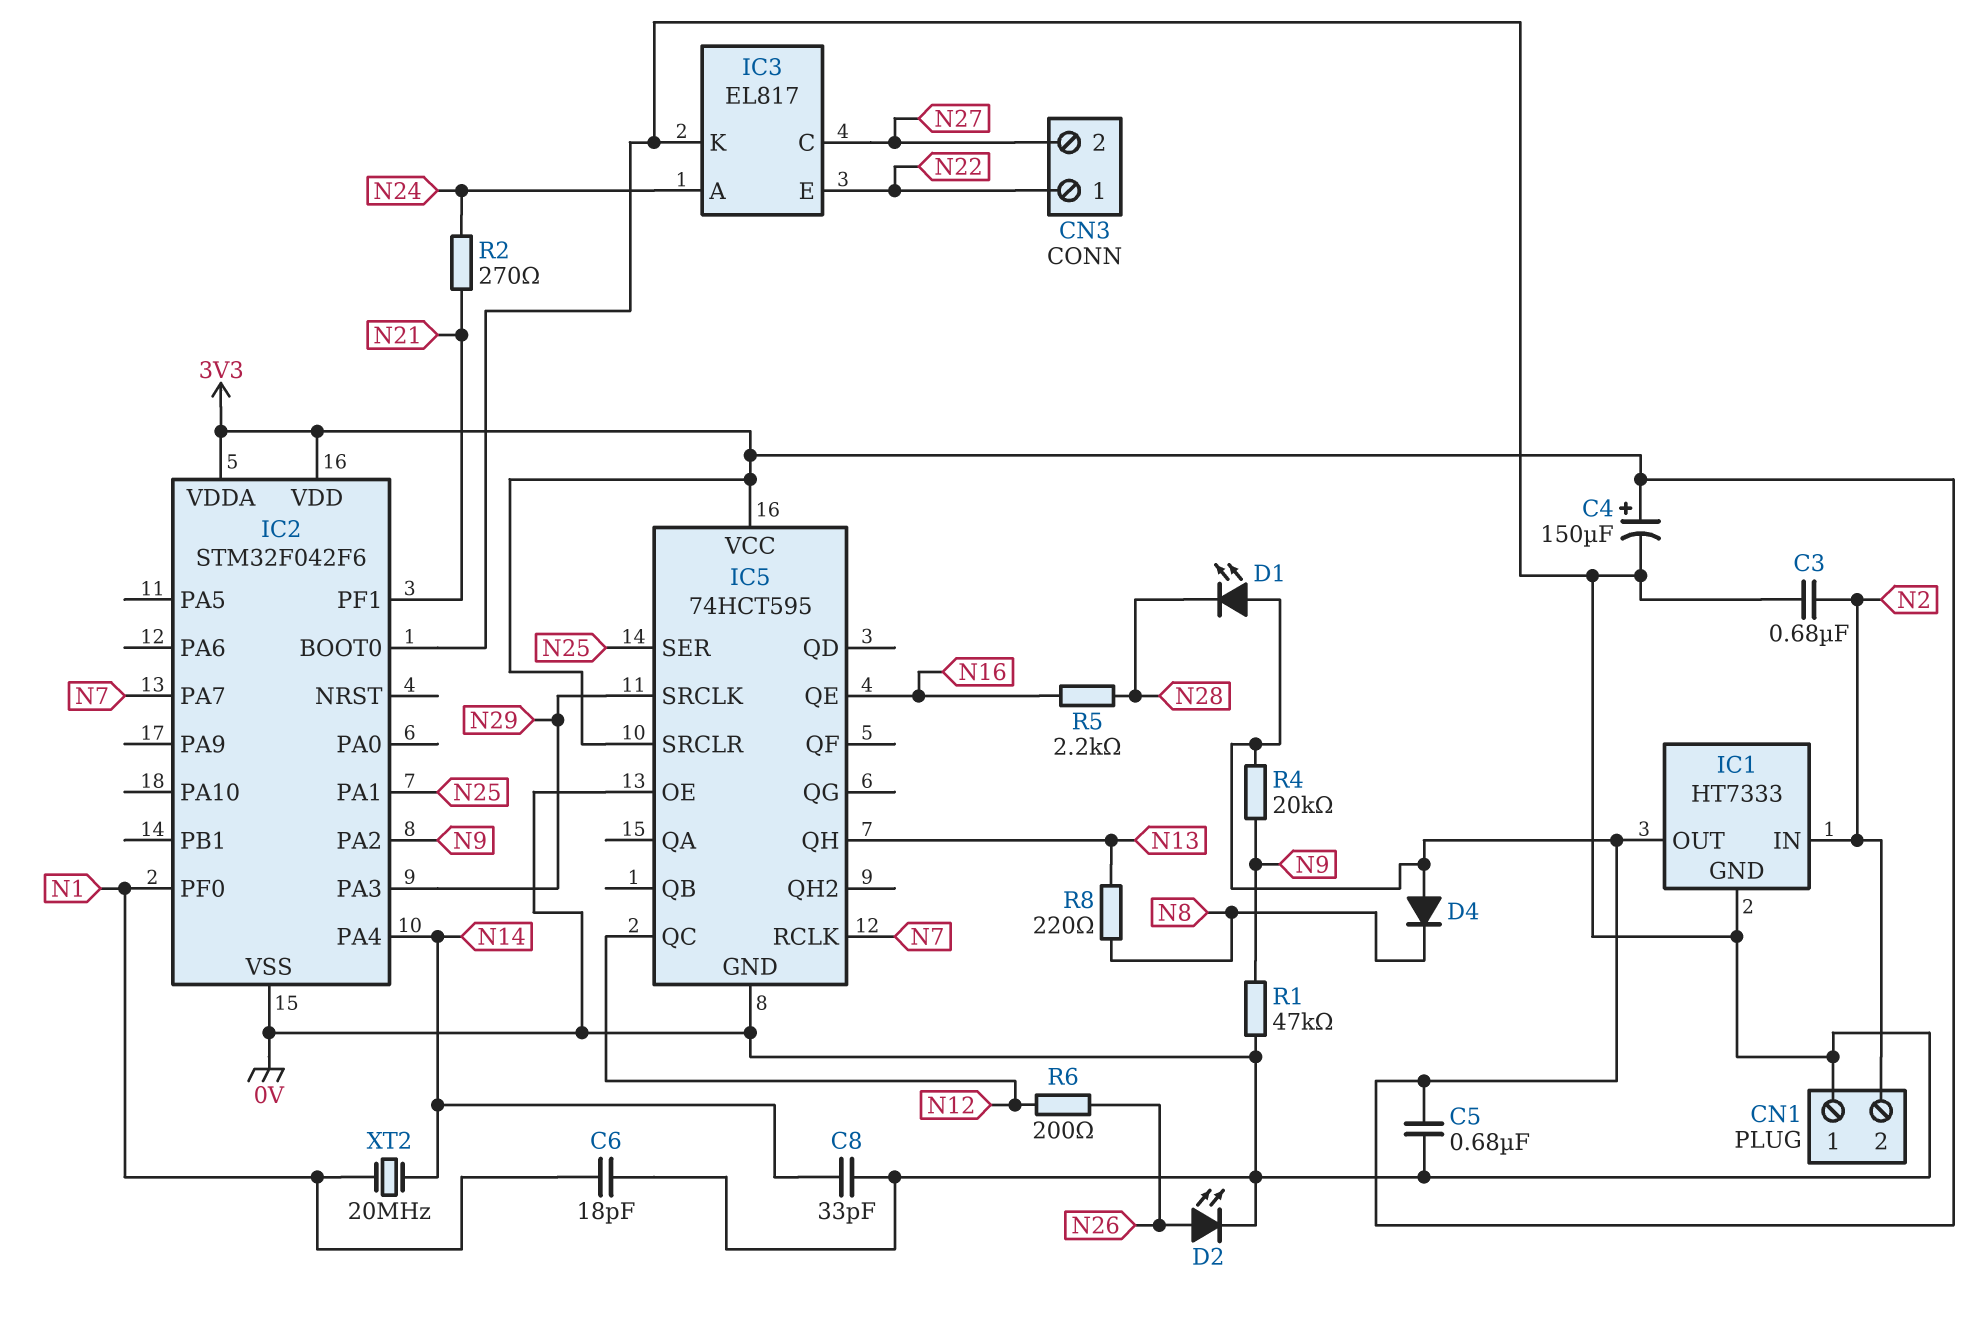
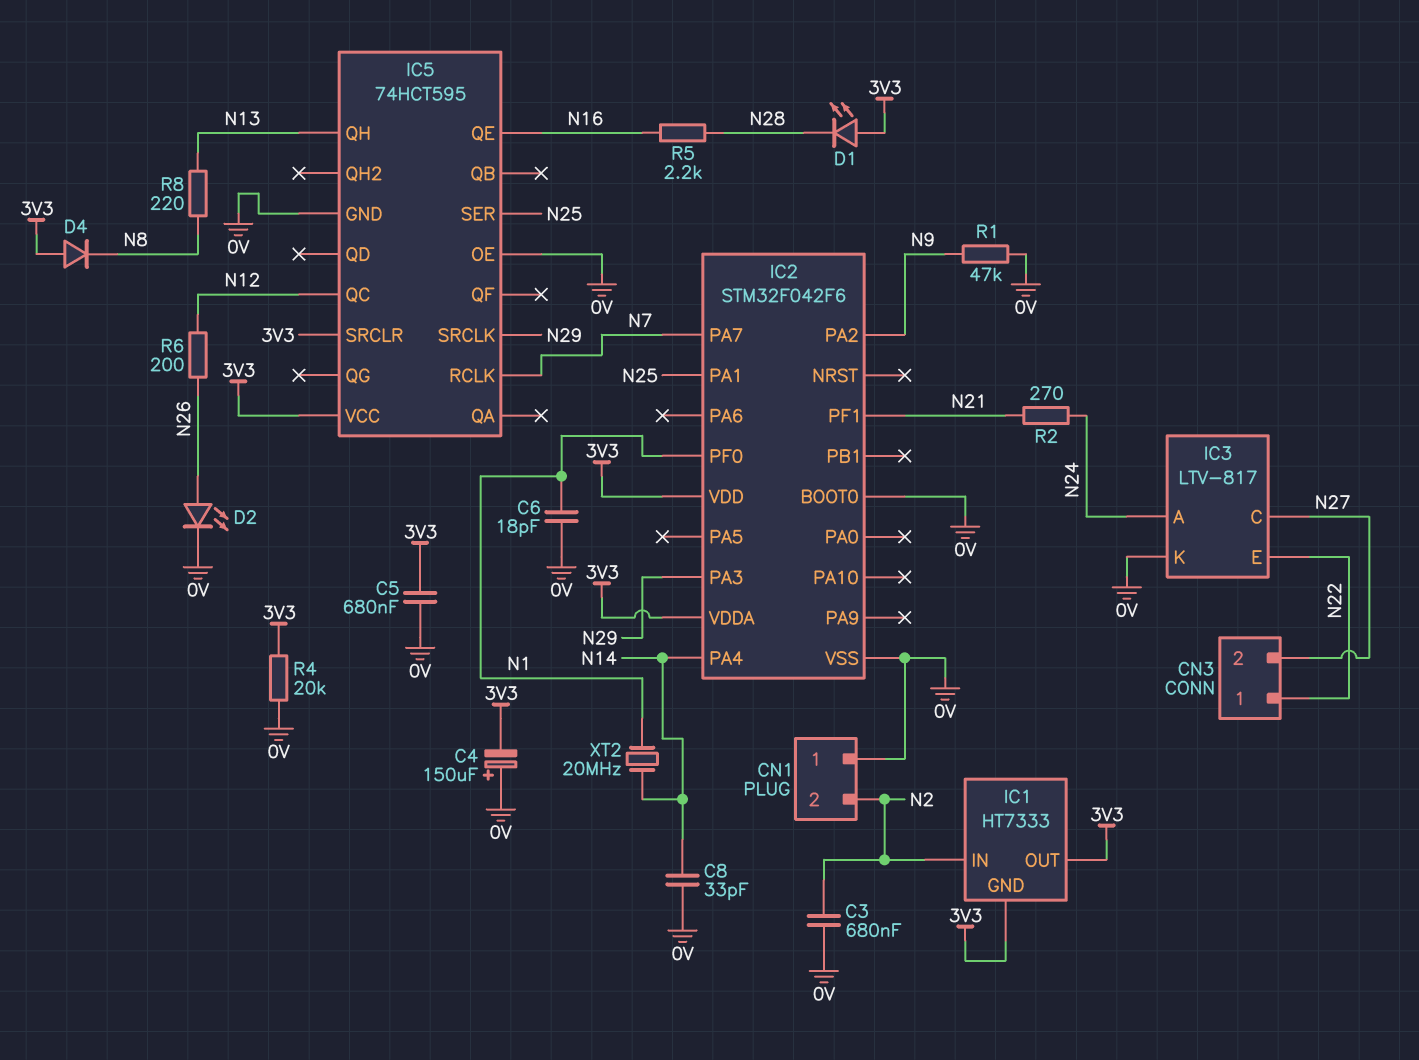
C4: 150uF (plus 3V3, minus 0V) -> 150uF (plus 0V, minus 3V3)
IC1 pin GND: 0V -> 3V3
IC3: EL817 -> LTV-817
R4: 20k (3V3, N9) -> 20k (0V, 3V3)

